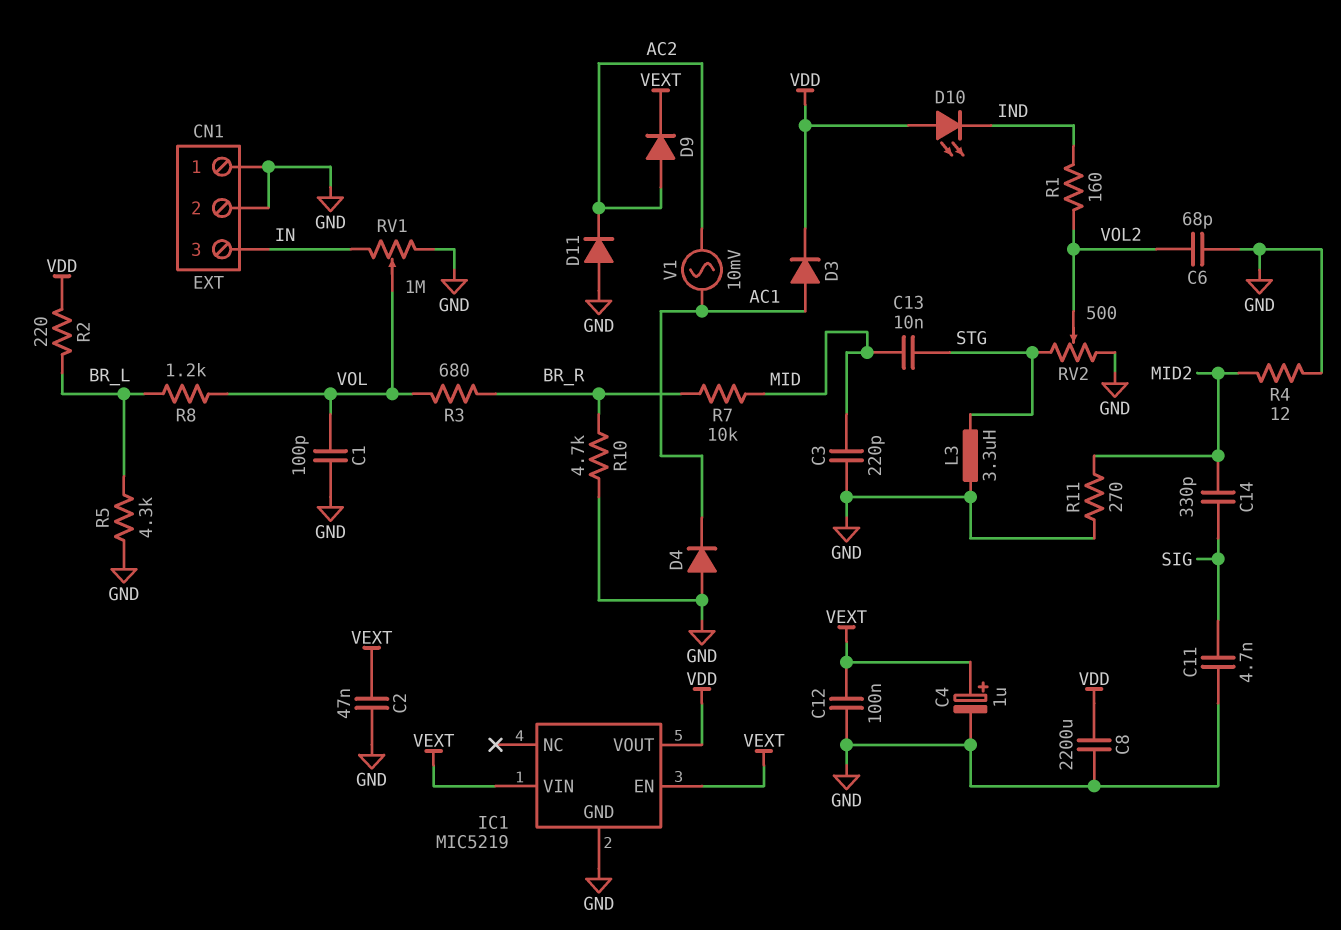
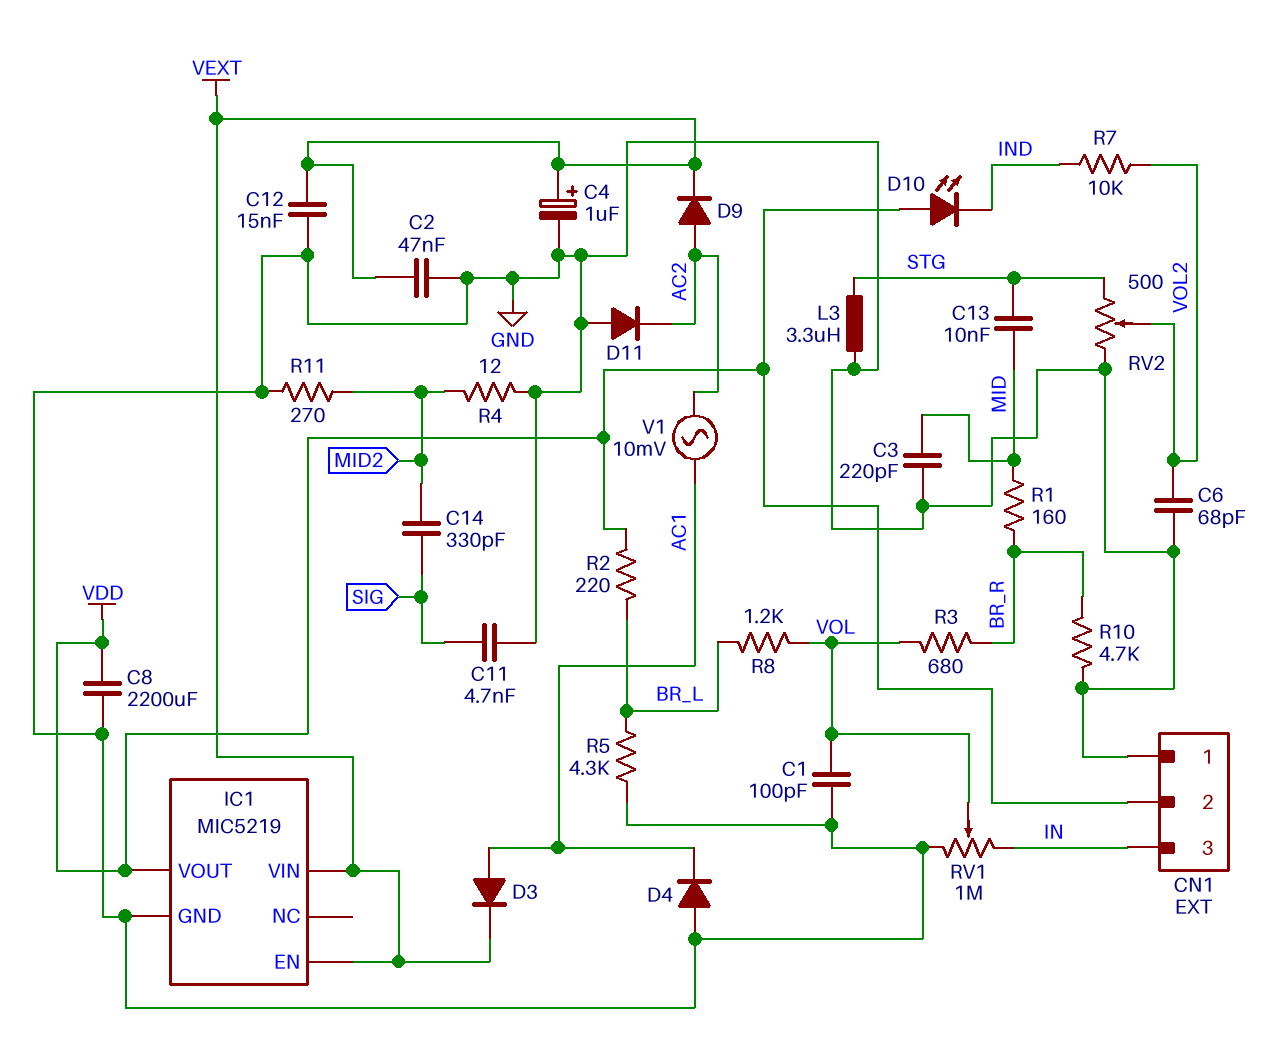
C12: 100nF (GND, VEXT) -> 15nF (GND, VEXT)
CN1 pin 2: GND -> VDD
D3: diode (A AC1, K VDD) -> diode (A AC1, K VEXT)
R1: 160 (IND, VOL2) -> 160 (BR_R, MID)
R7: 10k (BR_R, MID) -> 10k (IND, VOL2)

